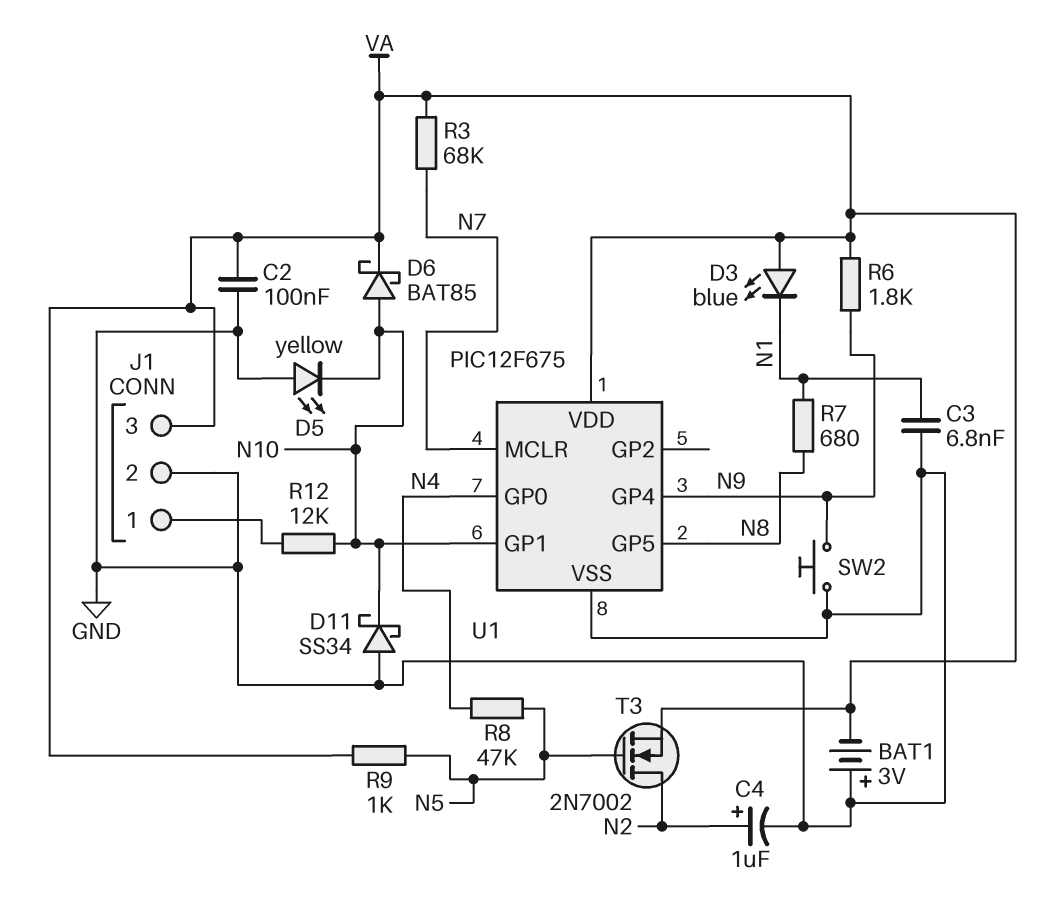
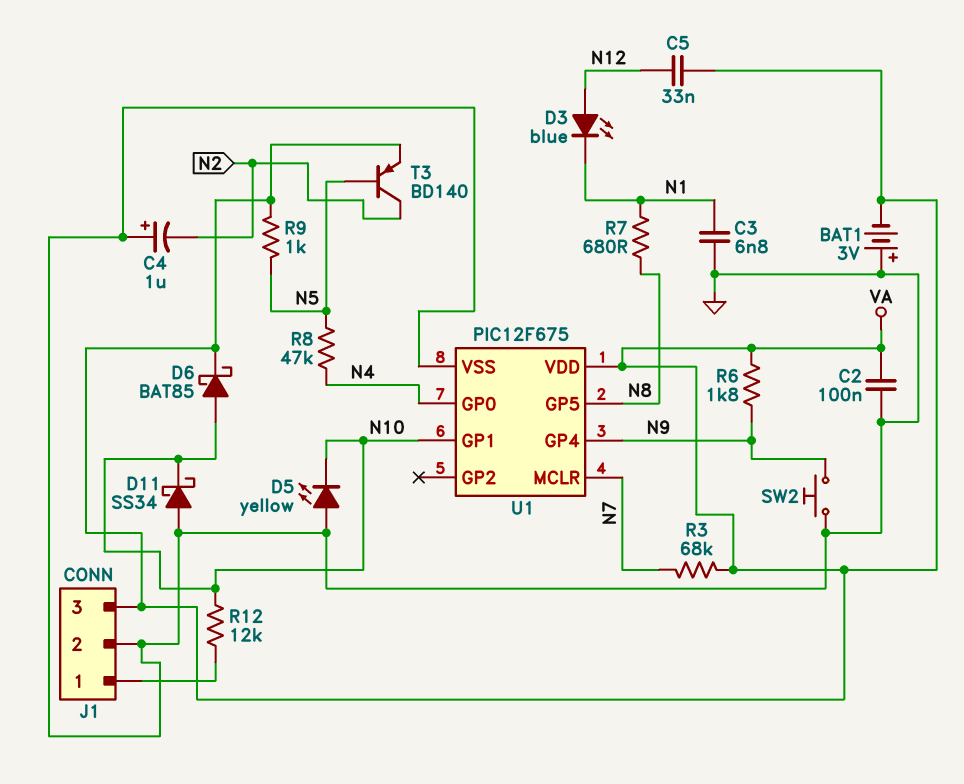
C4: 1uF (plus N2, minus GND) -> 1uF (plus GND, minus N2)
C5: none -> 33nF (N12, VA)
D3: LED blue (A VA, K N1) -> LED blue (A N12, K N1)
T3: NMOS 2N7002 (G N5, D N2, S VA) -> PNP BD140 (B N5, C N2, E VA)

